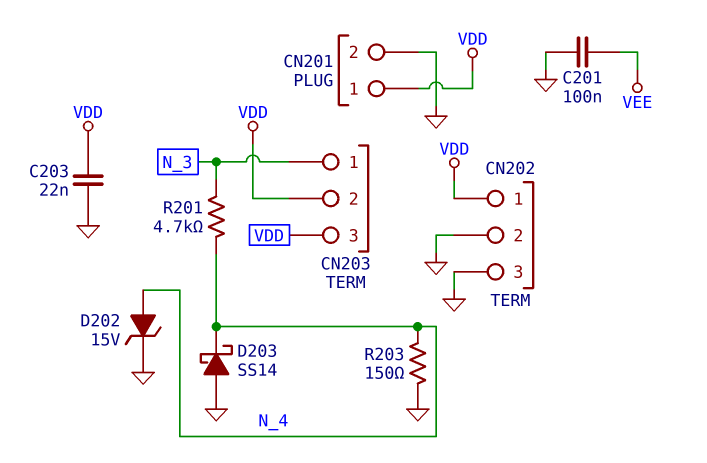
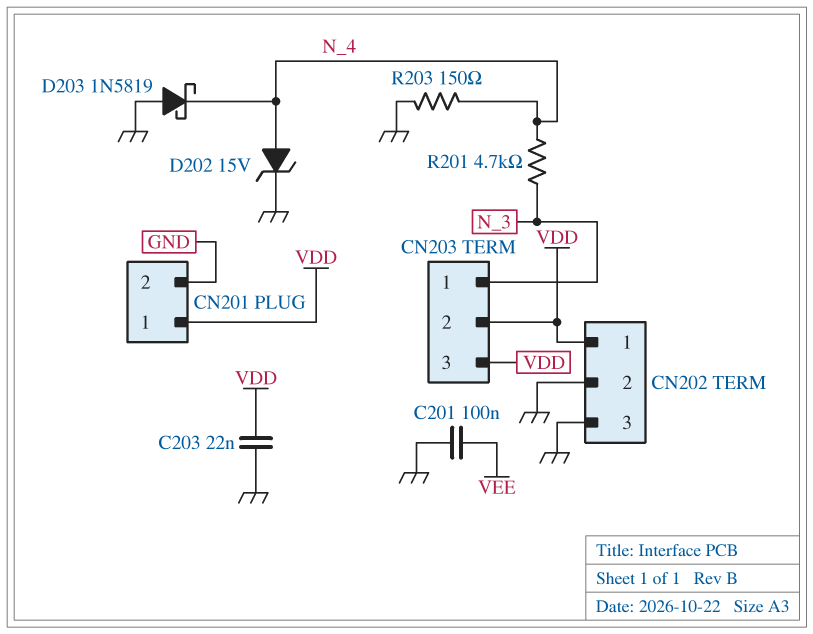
D203: schottky SS14 (A GND, K N_4) -> schottky 1N5819 (A GND, K N_4)

